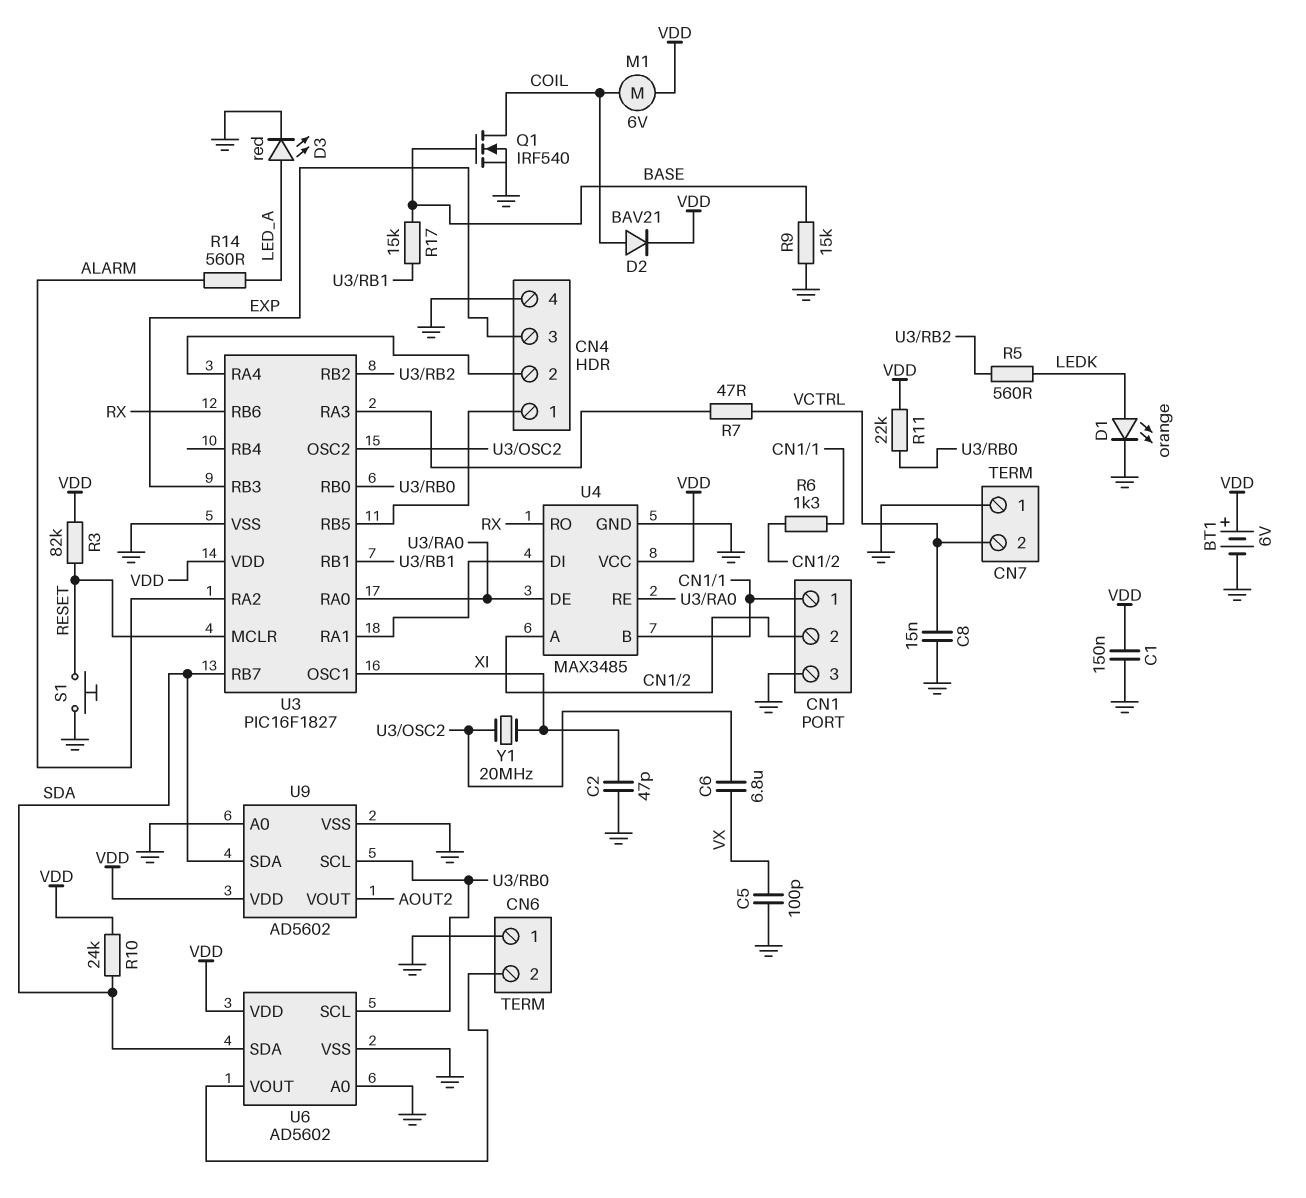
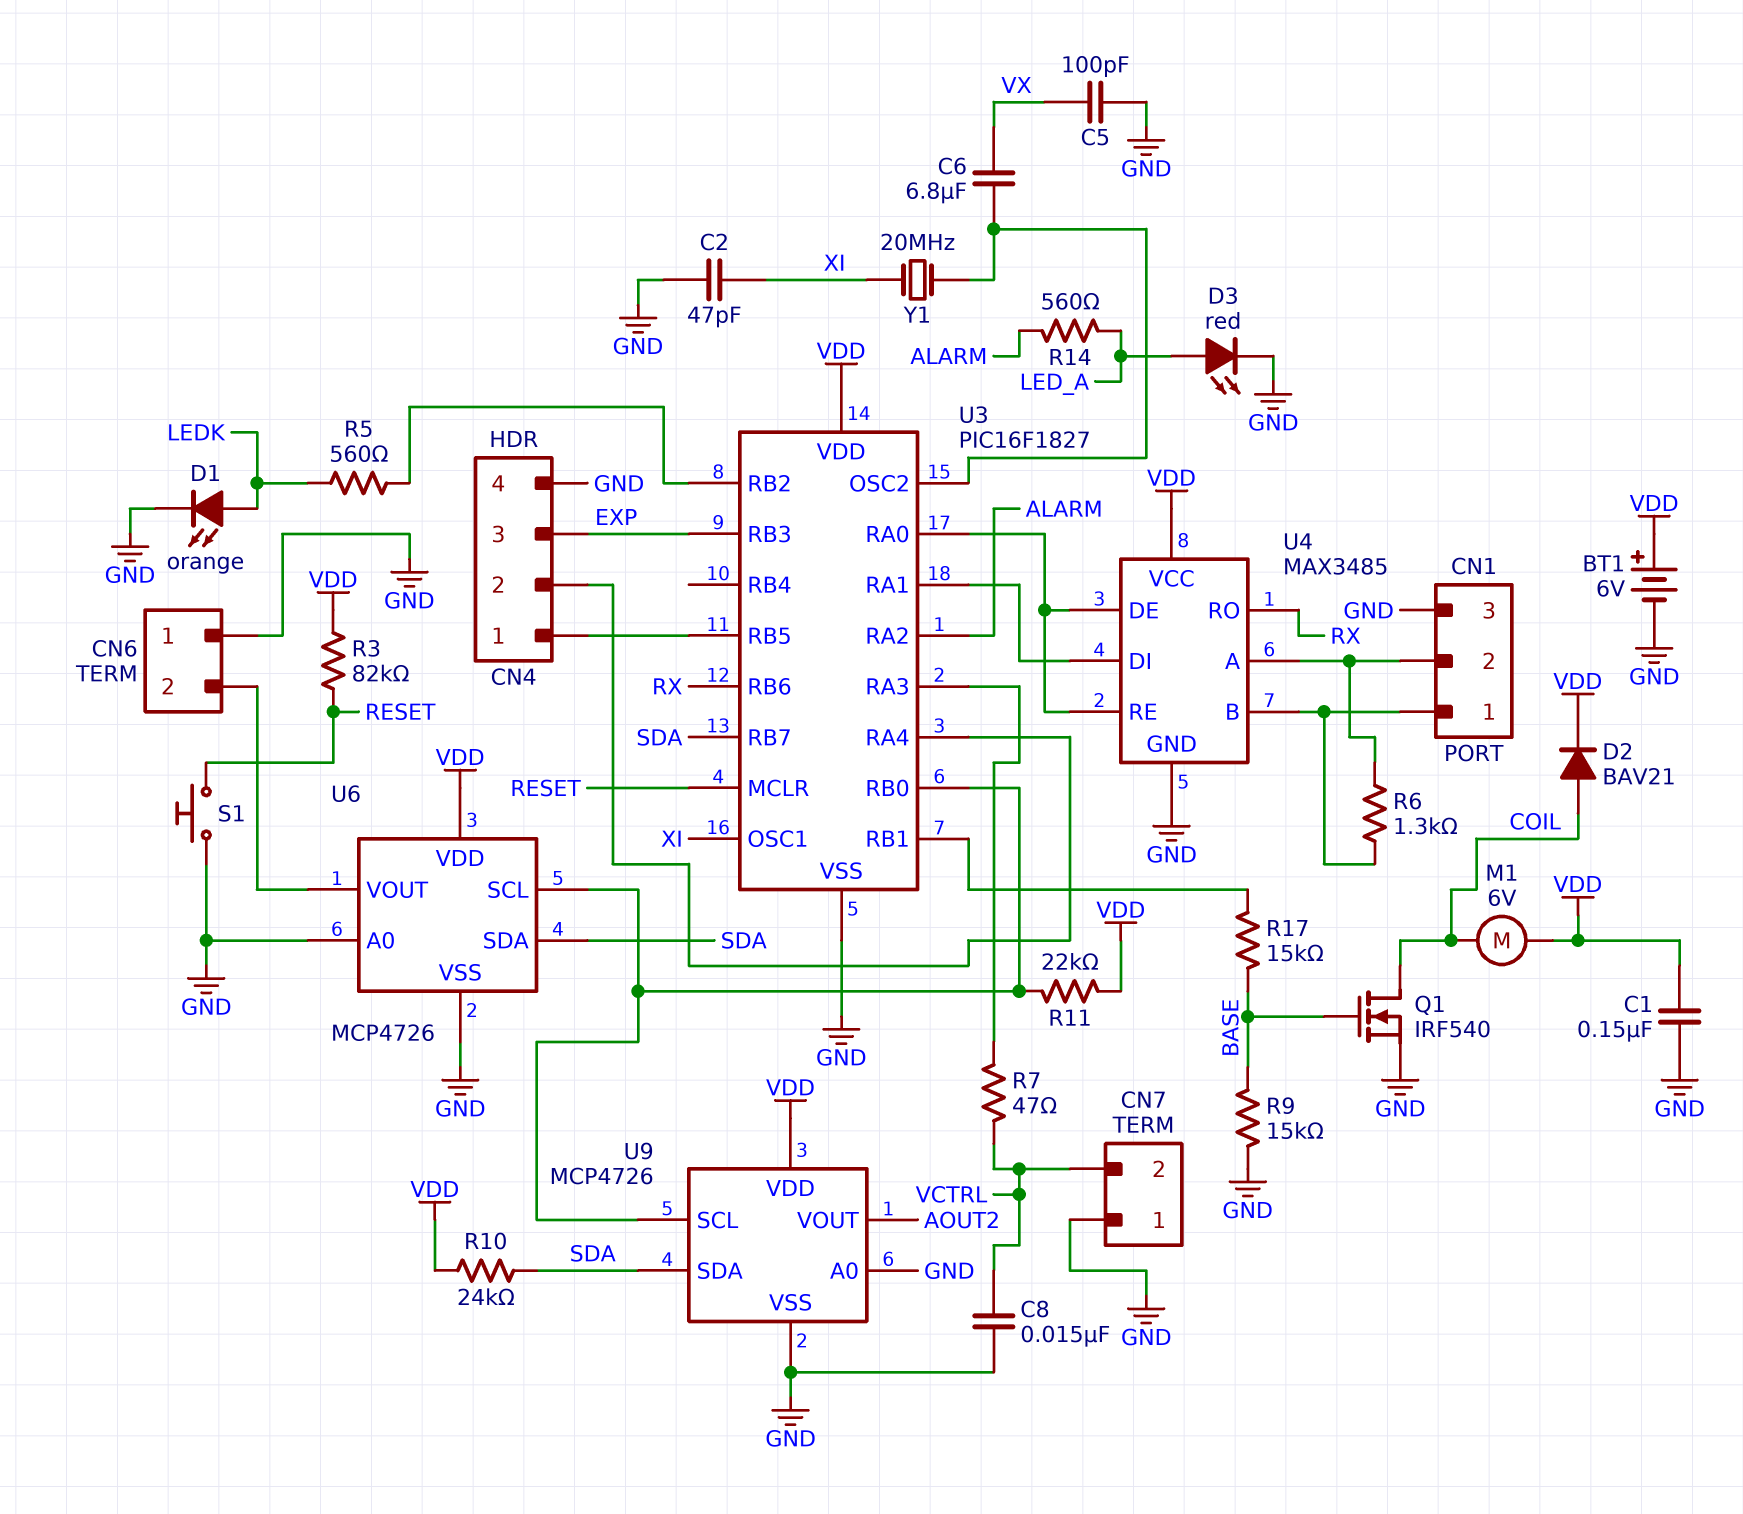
U6: AD5602 -> MCP4726
U9: AD5602 -> MCP4726

